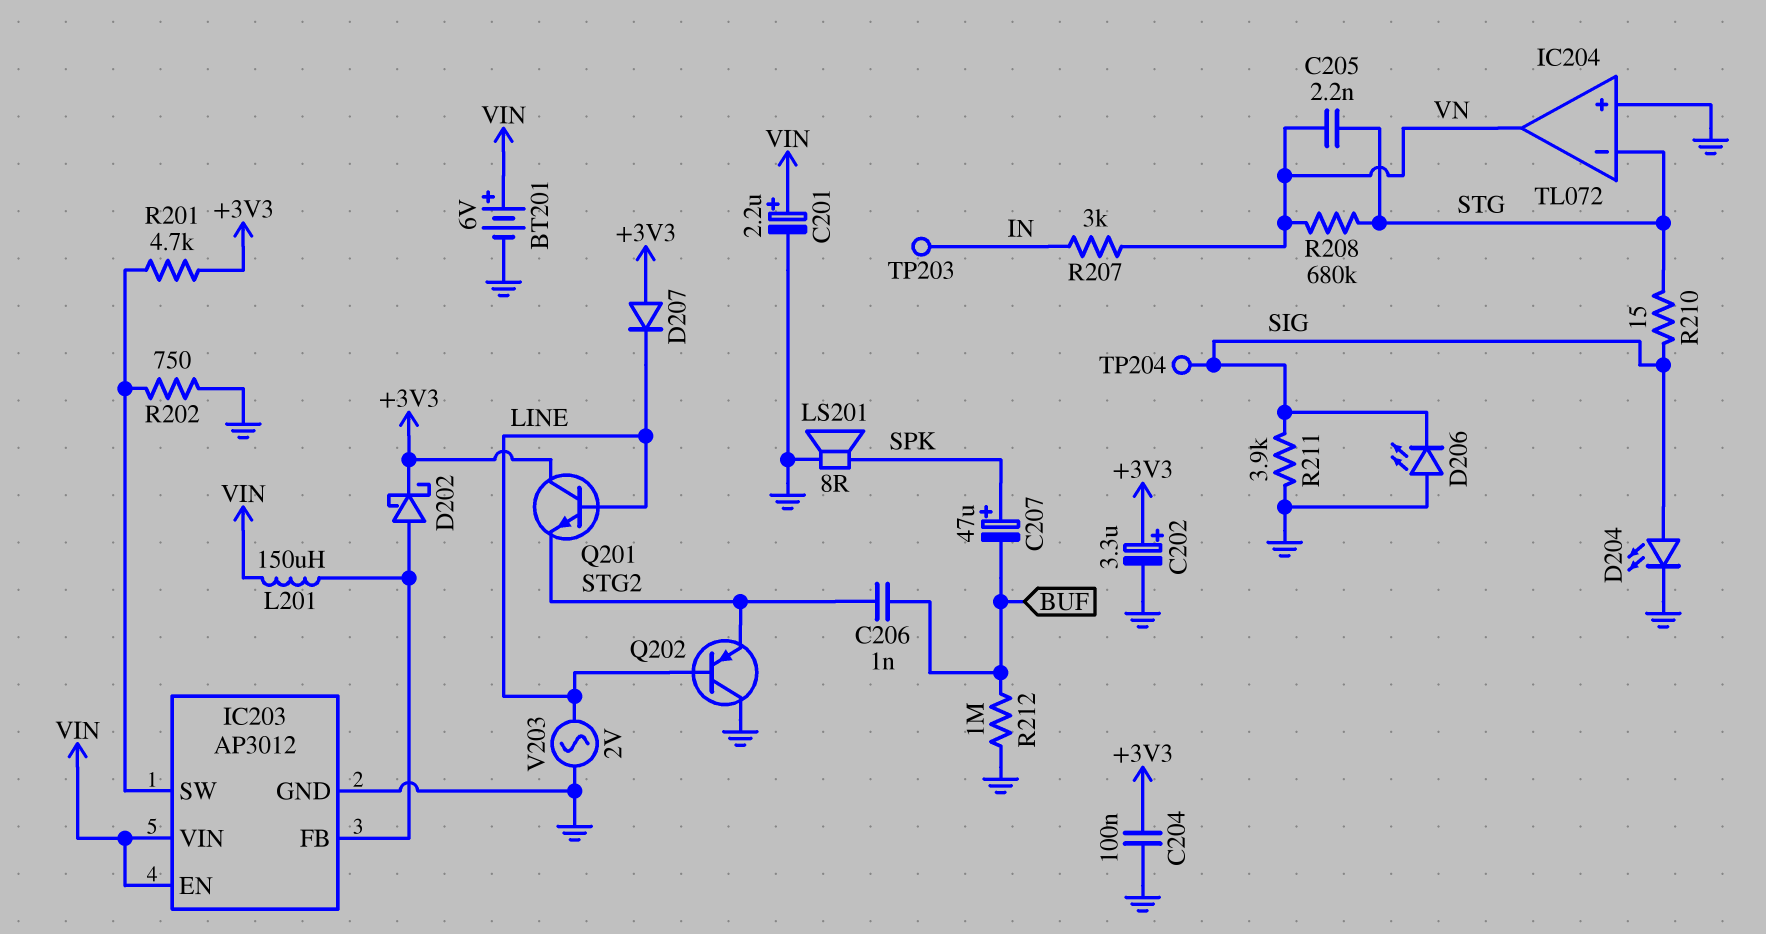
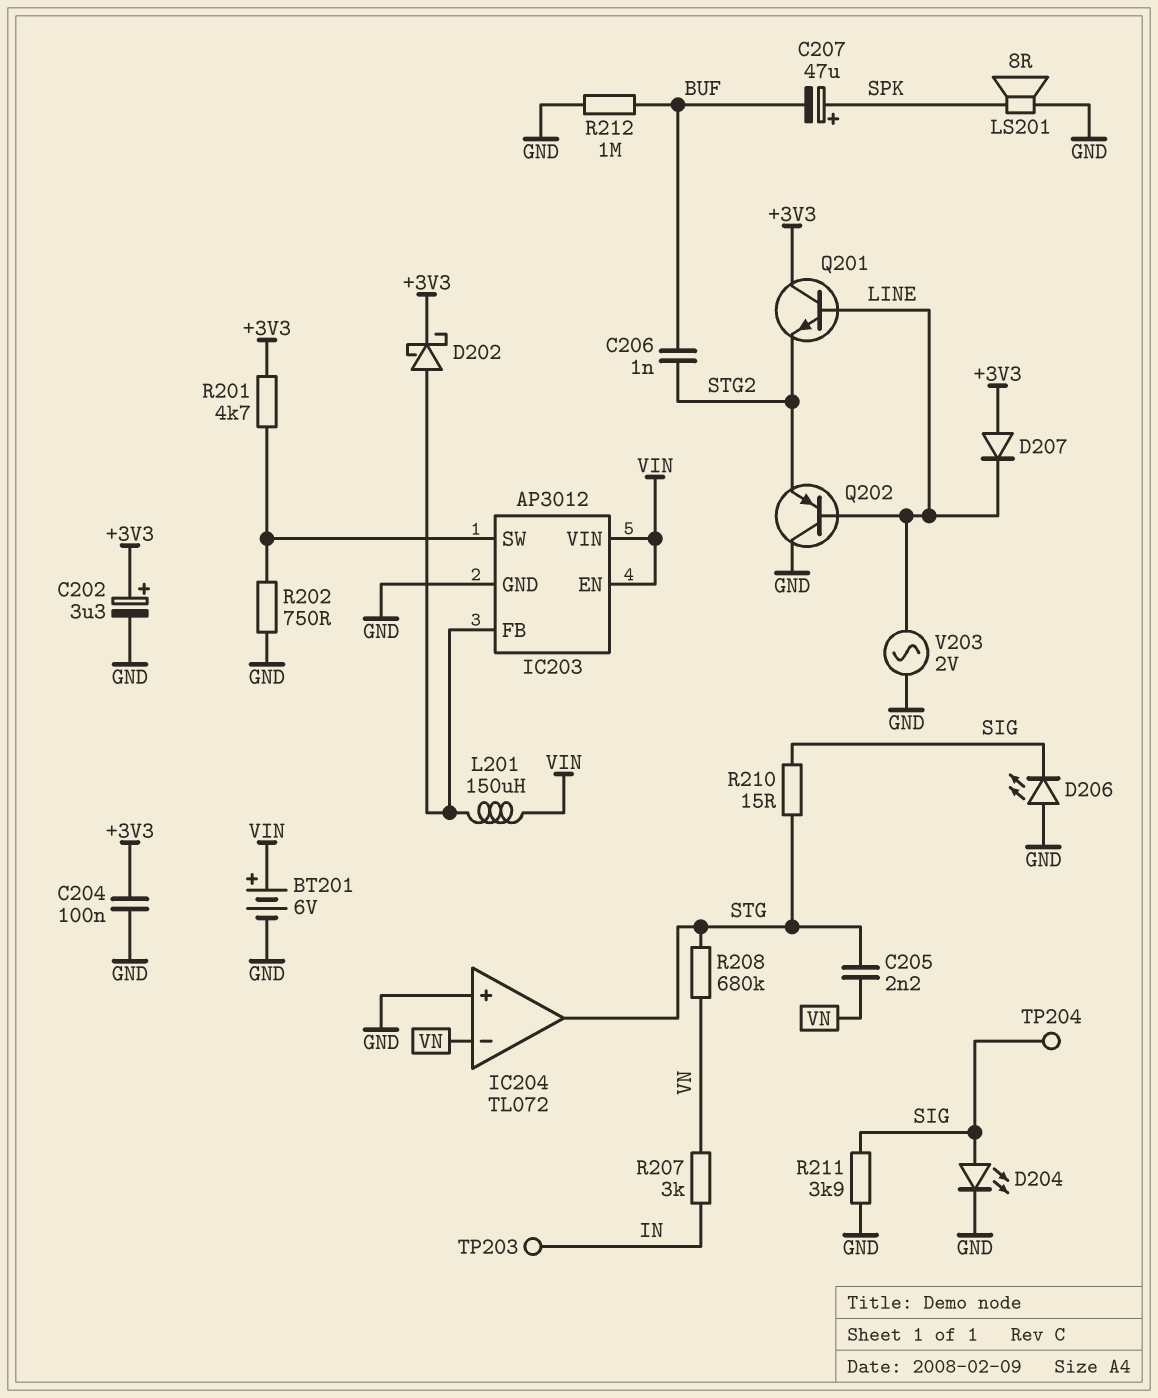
C201: 2.2uF (plus VIN, minus GND) -> none
IC204 pin in-: STG -> VN
IC204 pin out: VN -> STG

